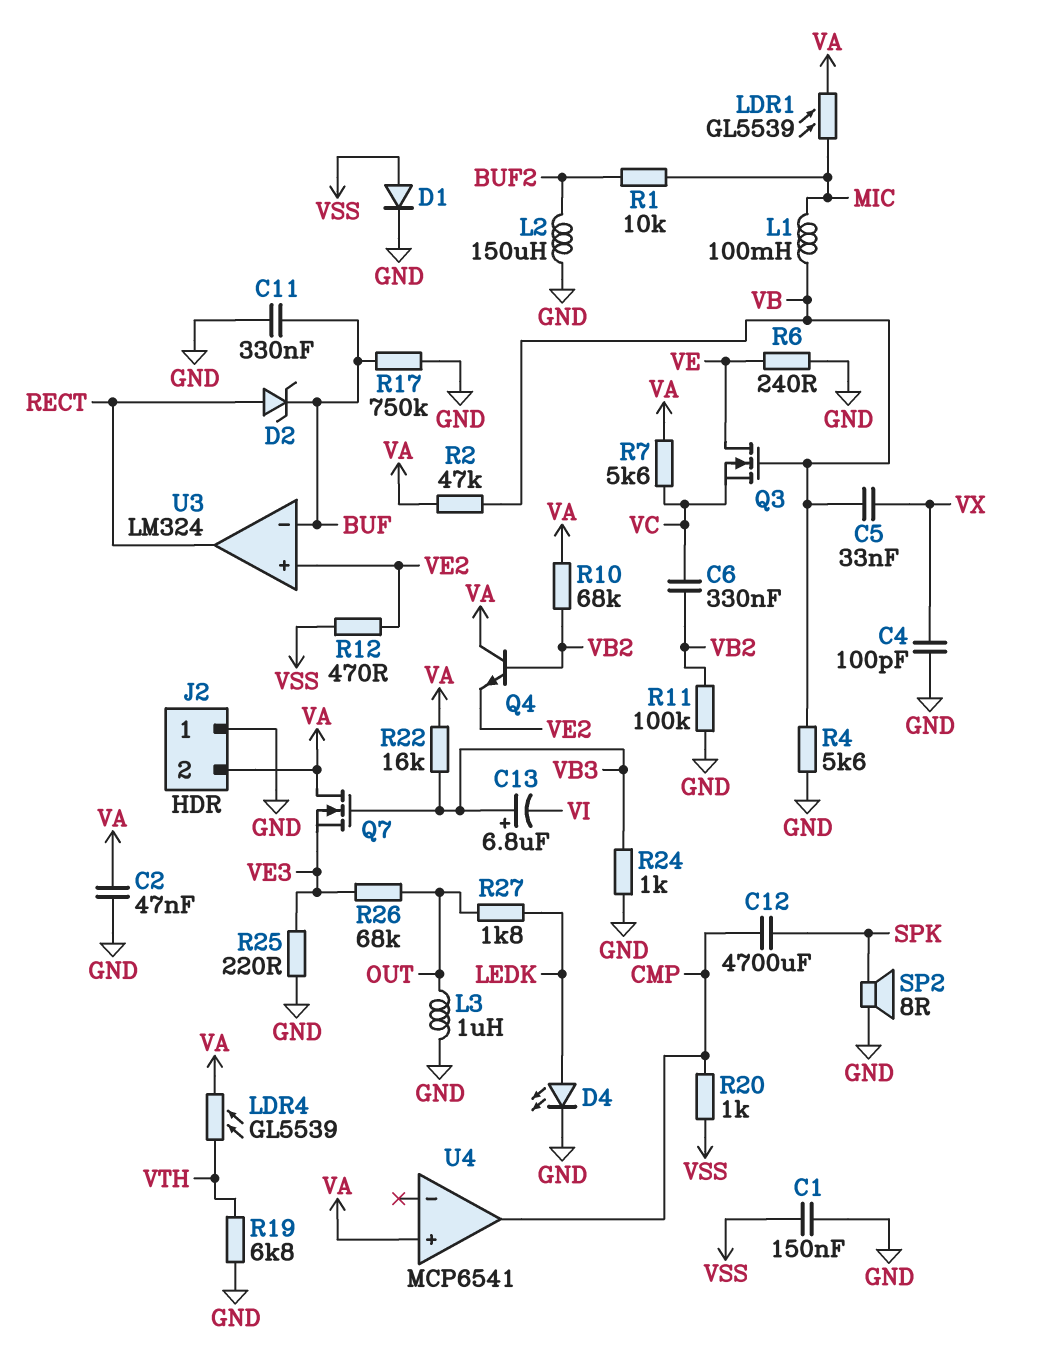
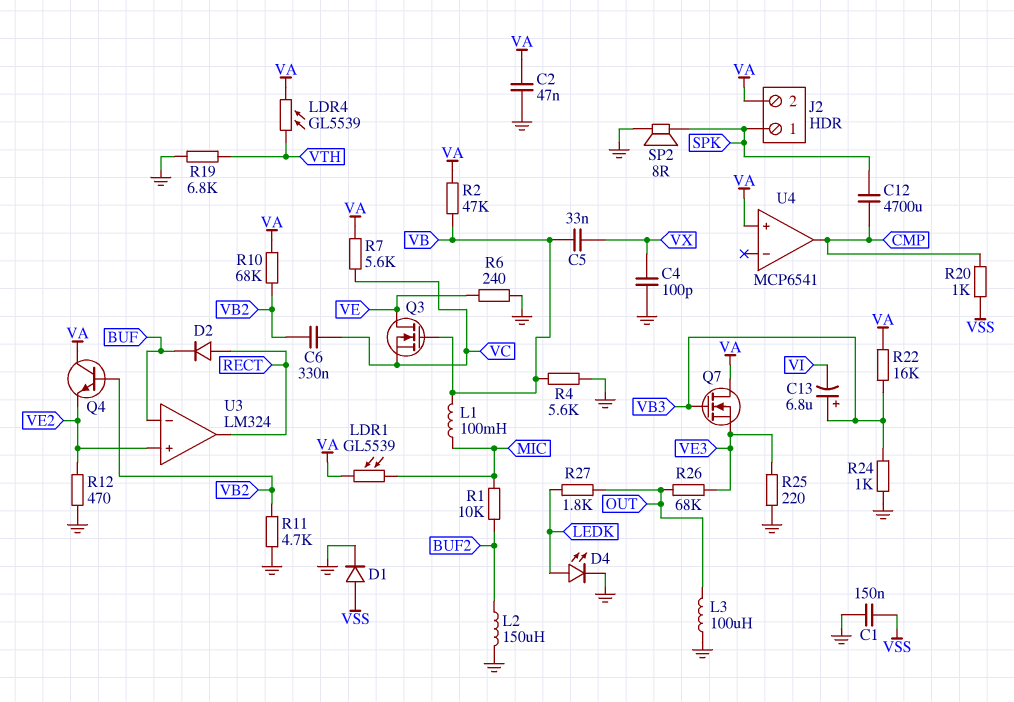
C11: 330nF (BUF, GND) -> none
D2: zener (A RECT, K BUF) -> diode (A RECT, K BUF)
J2 pin 1: GND -> SPK
L3: 1uH (GND, OUT) -> 100uH (GND, OUT)
R11: 100k (GND, VB2) -> 4.7k (GND, VB2)
R12: 470 (VE2, VSS) -> 470 (GND, VE2)
R17: 750k (BUF, GND) -> none

